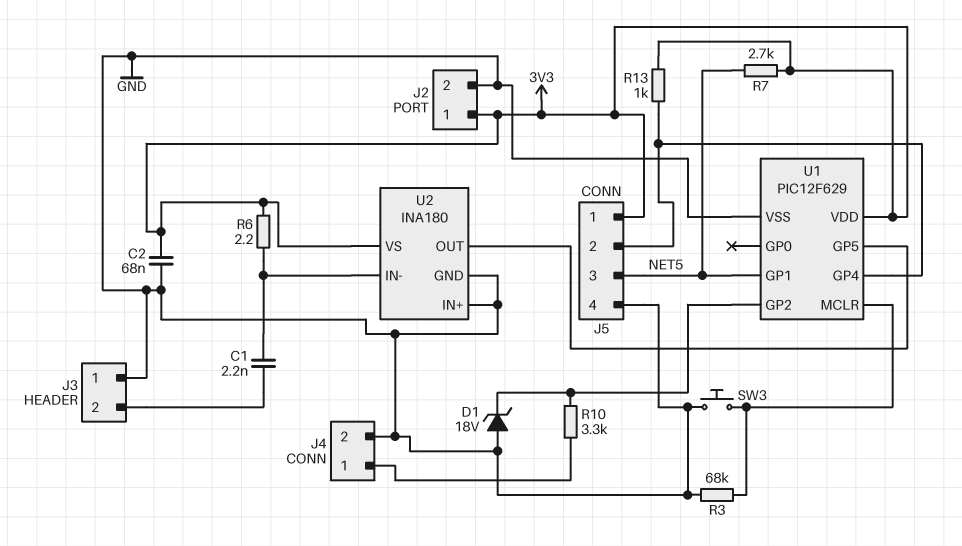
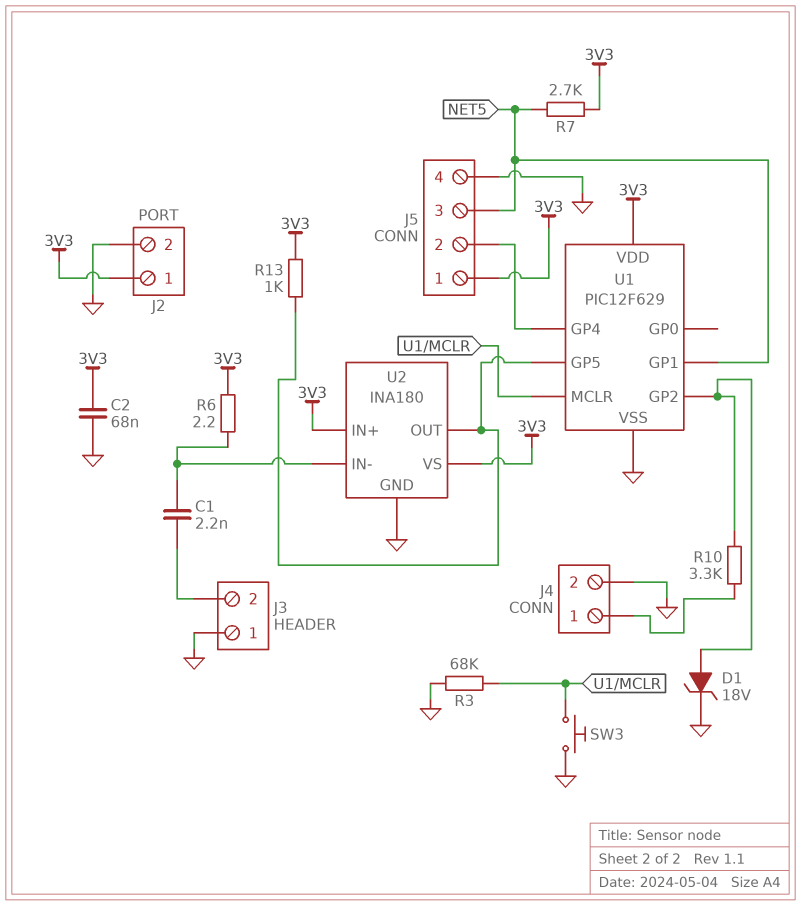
D1: zener 18V (A GND, K U1/GP2) -> zener 18V (A U1/GP2, K GND)
R13: 1k (3V3, J5/2) -> 1k (3V3, U1/GP5)
U2 pin IN+: GND -> 3V3

